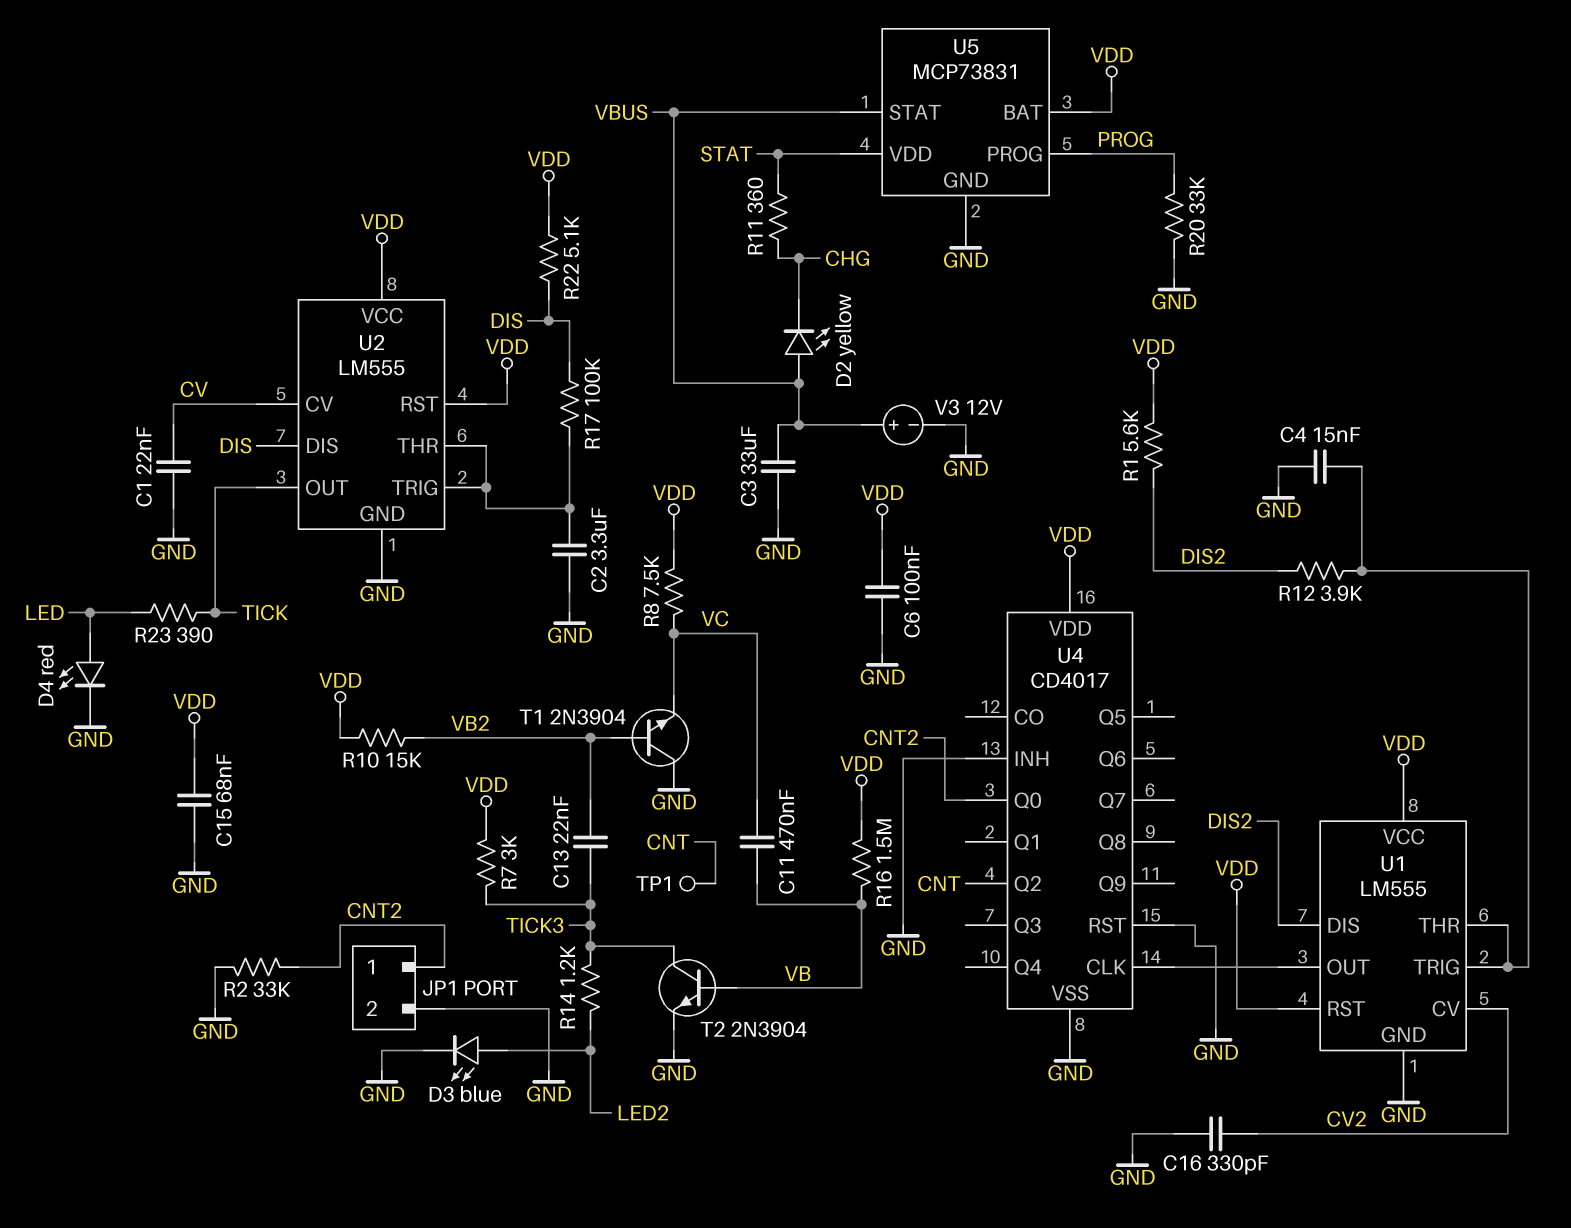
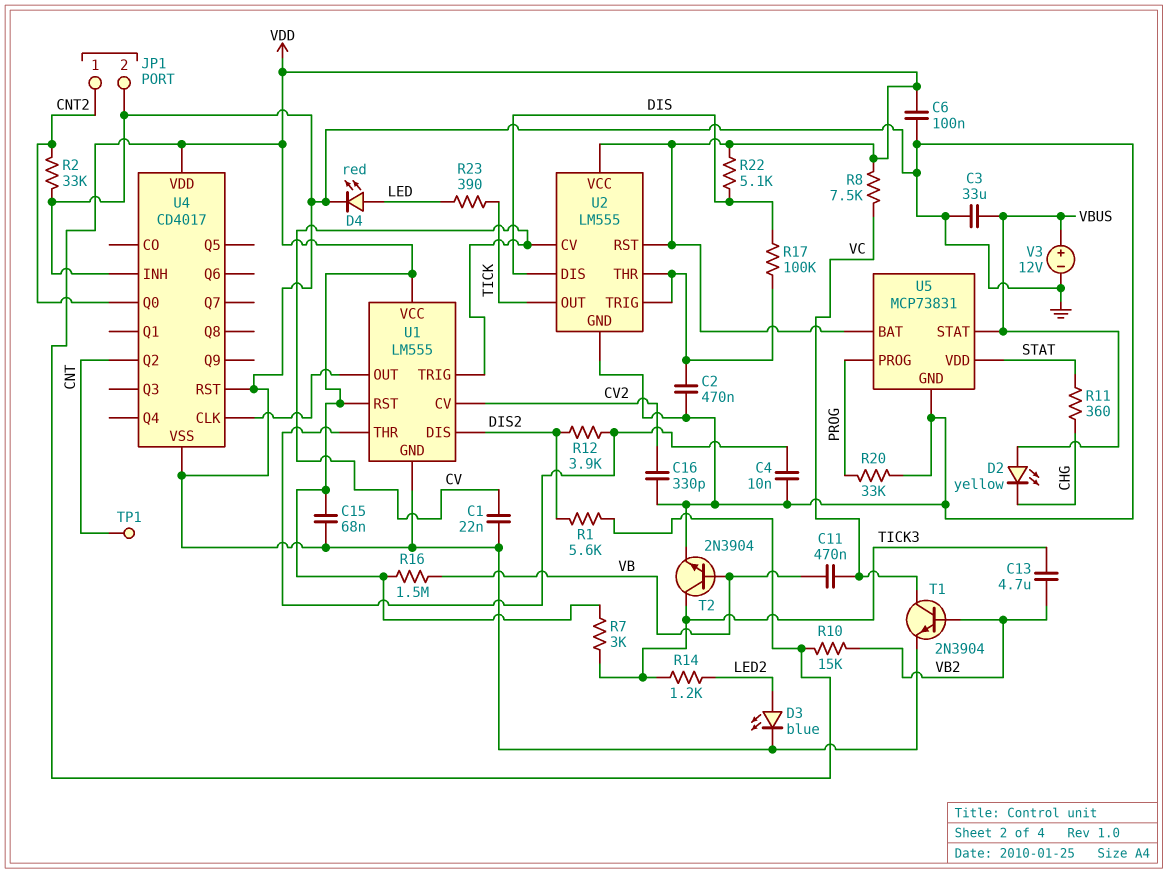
C2: 3.3uF (GND, U2/THR) -> 470nF (GND, U2/THR)
C4: 15nF (GND, U1/THR) -> 10nF (GND, U1/THR)
C13: 22nF (TICK3, VB2) -> 4.7uF (TICK3, VB2)
T1: NPN 2N3904 (B VB2, C GND, E VC) -> NPN 2N3904 (B VB2, C VC, E GND)
U1 pin TRIG: U1/THR -> CV

